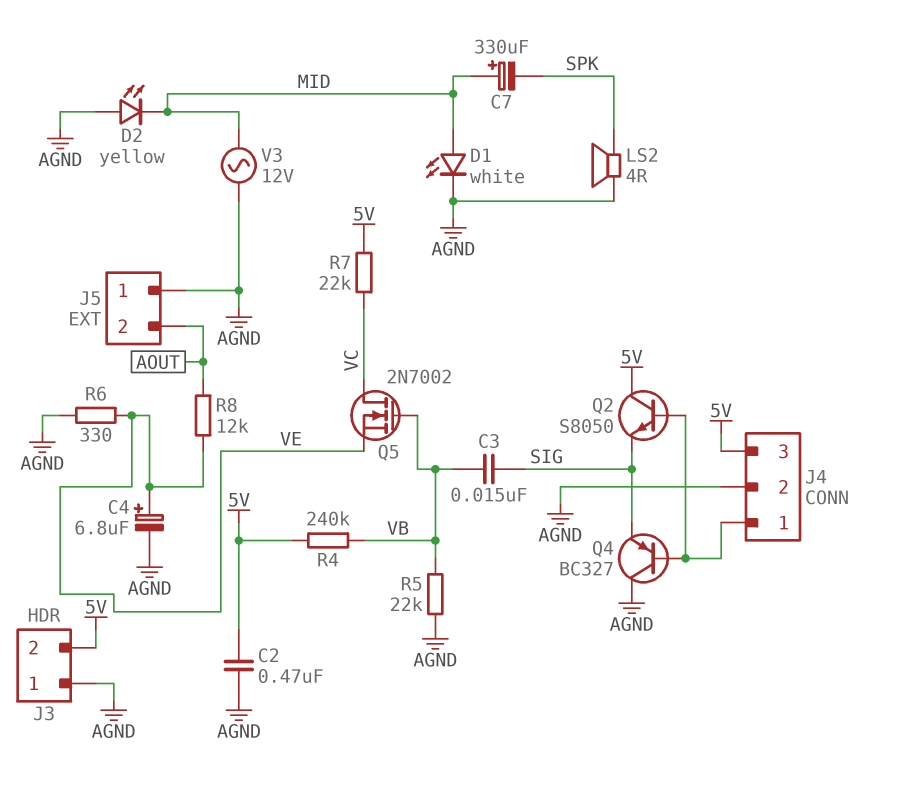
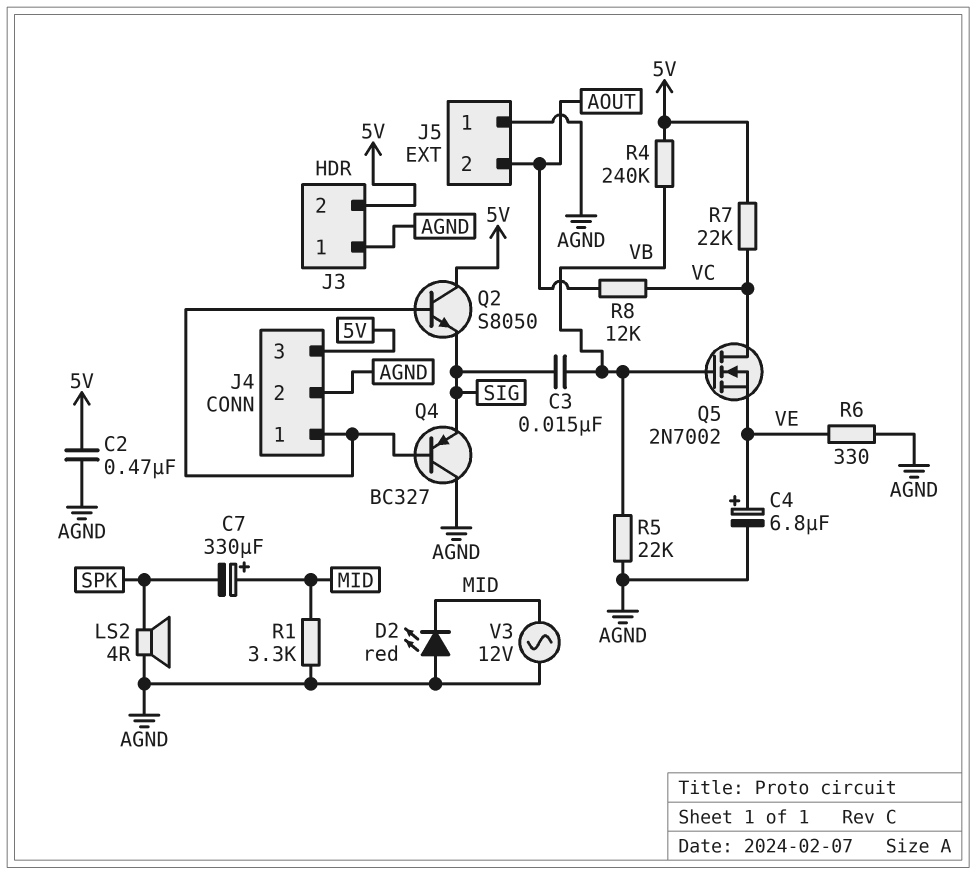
D1: LED white (A MID, K AGND) -> none
D2: LED yellow (A AGND, K MID) -> LED red (A AGND, K MID)
R1: none -> 3.3k (AGND, MID)
R8: 12k (AOUT, VE) -> 12k (AOUT, VC)

